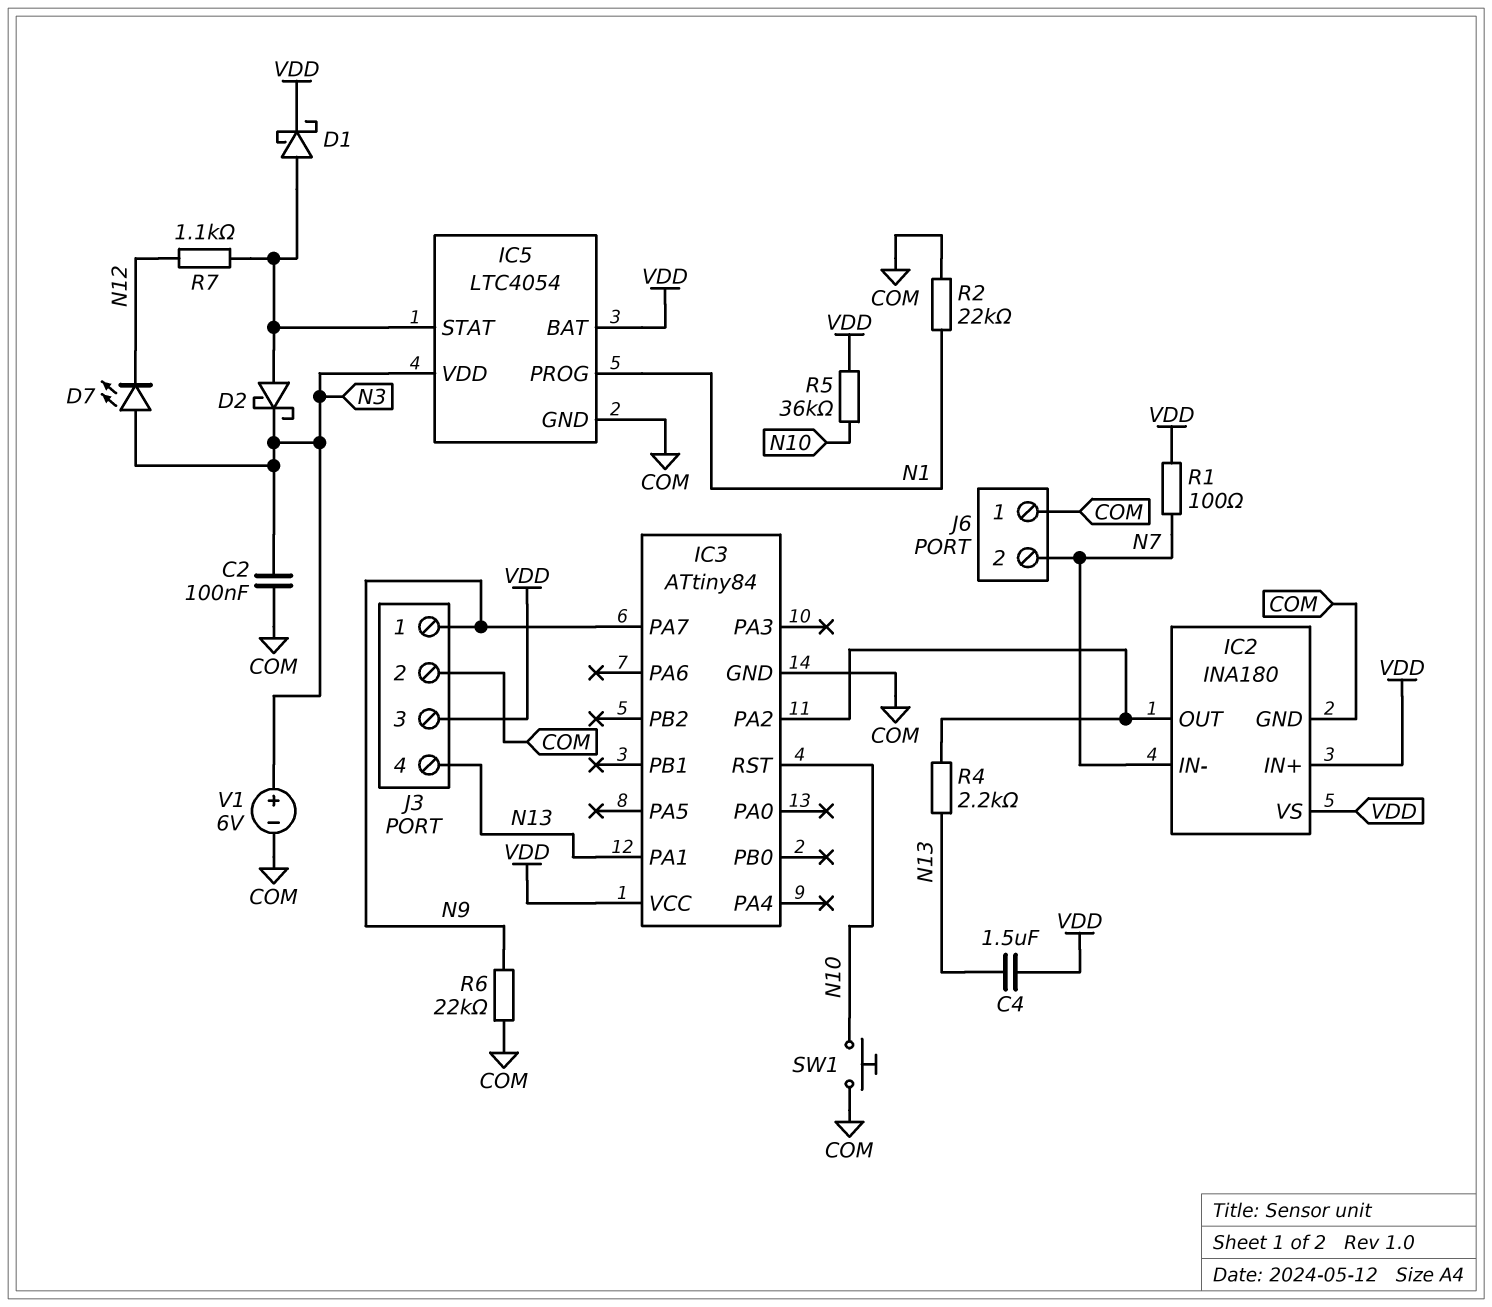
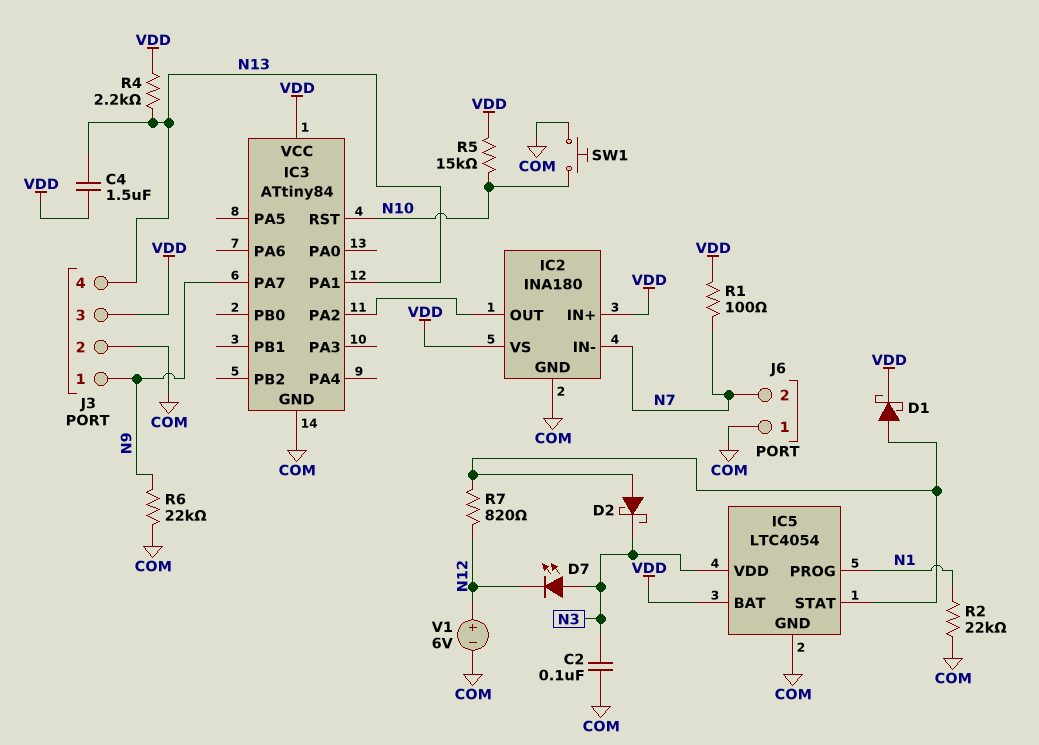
R4: 2.2k (IC2/OUT, N13) -> 2.2k (N13, VDD)
R5: 36k (N10, VDD) -> 15k (N10, VDD)
R7: 1.1k (IC5/STAT, N12) -> 820 (IC5/STAT, N12)
V1: 6V (plus N3, minus COM) -> 6V (plus N12, minus COM)

